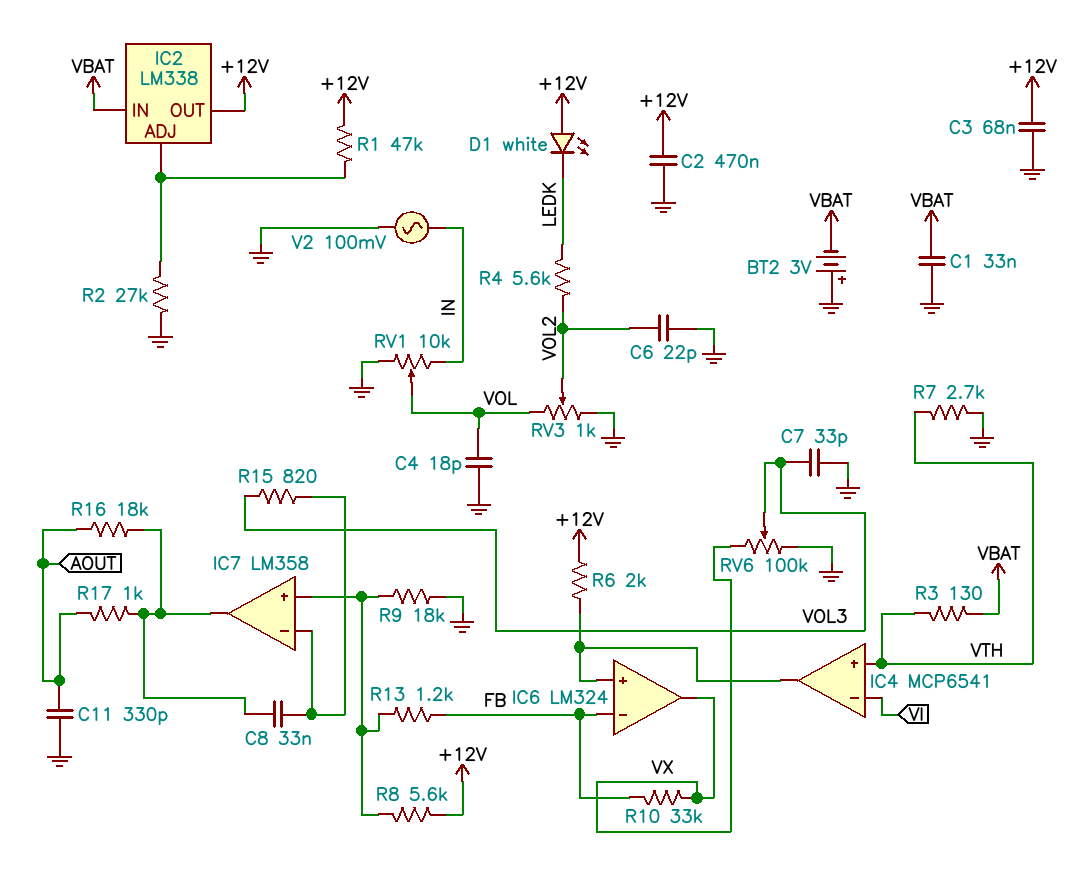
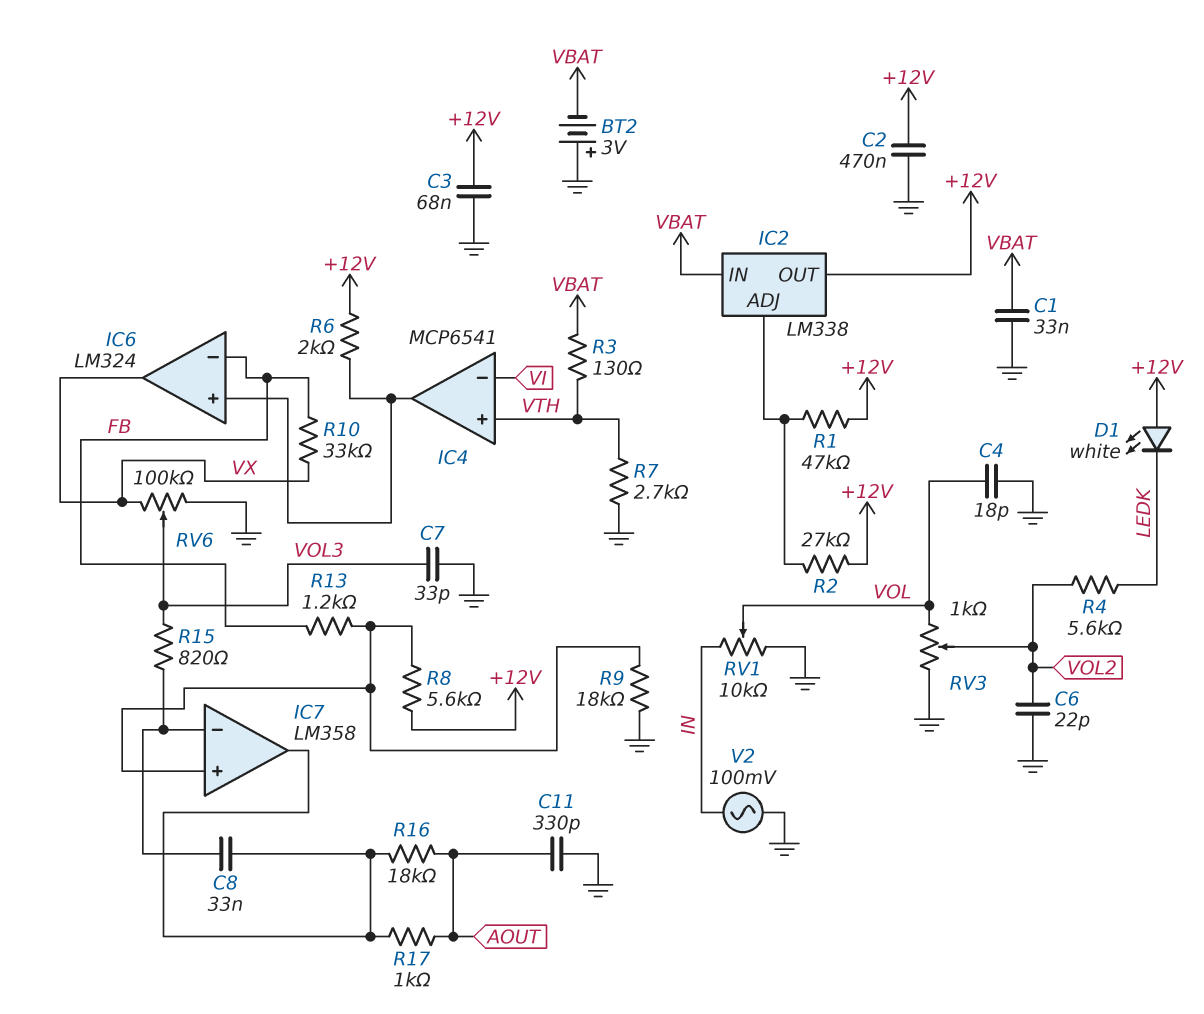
R2: 27k (GND, IC2/ADJ) -> 27k (+12V, IC2/ADJ)

